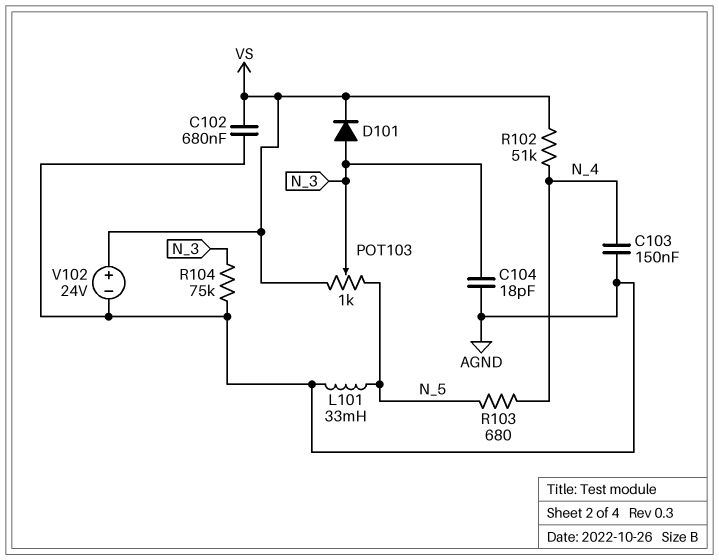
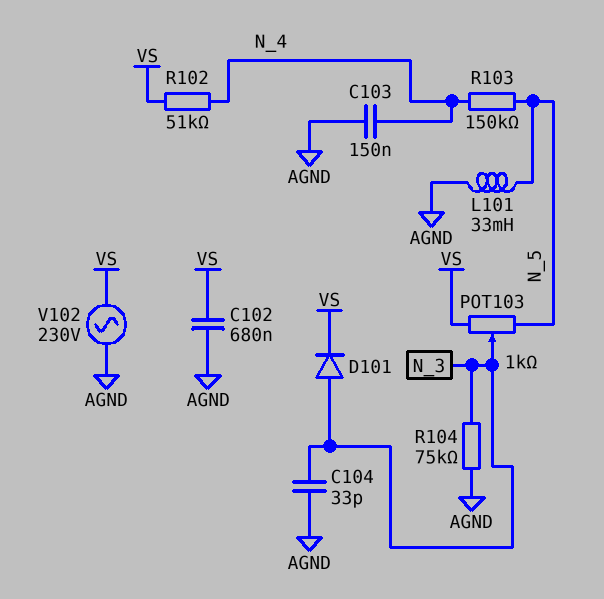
C104: 18pF (AGND, N_3) -> 33pF (AGND, N_3)
R103: 680 (N_4, N_5) -> 150k (N_4, N_5)
V102: 24V (plus VS, minus AGND) -> AC 230V (AGND, VS)

